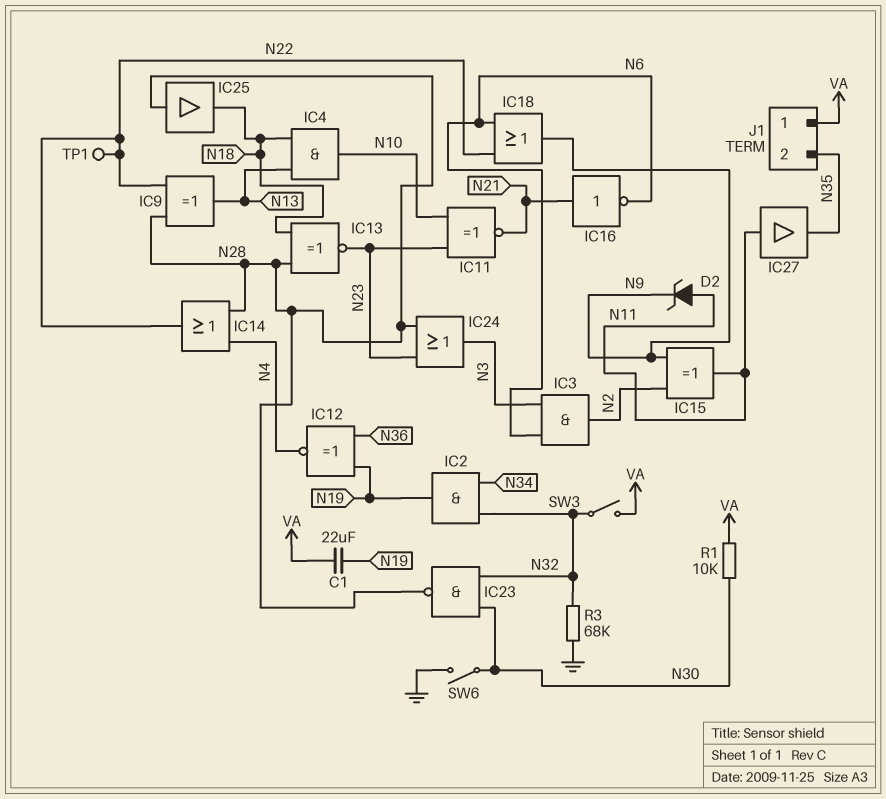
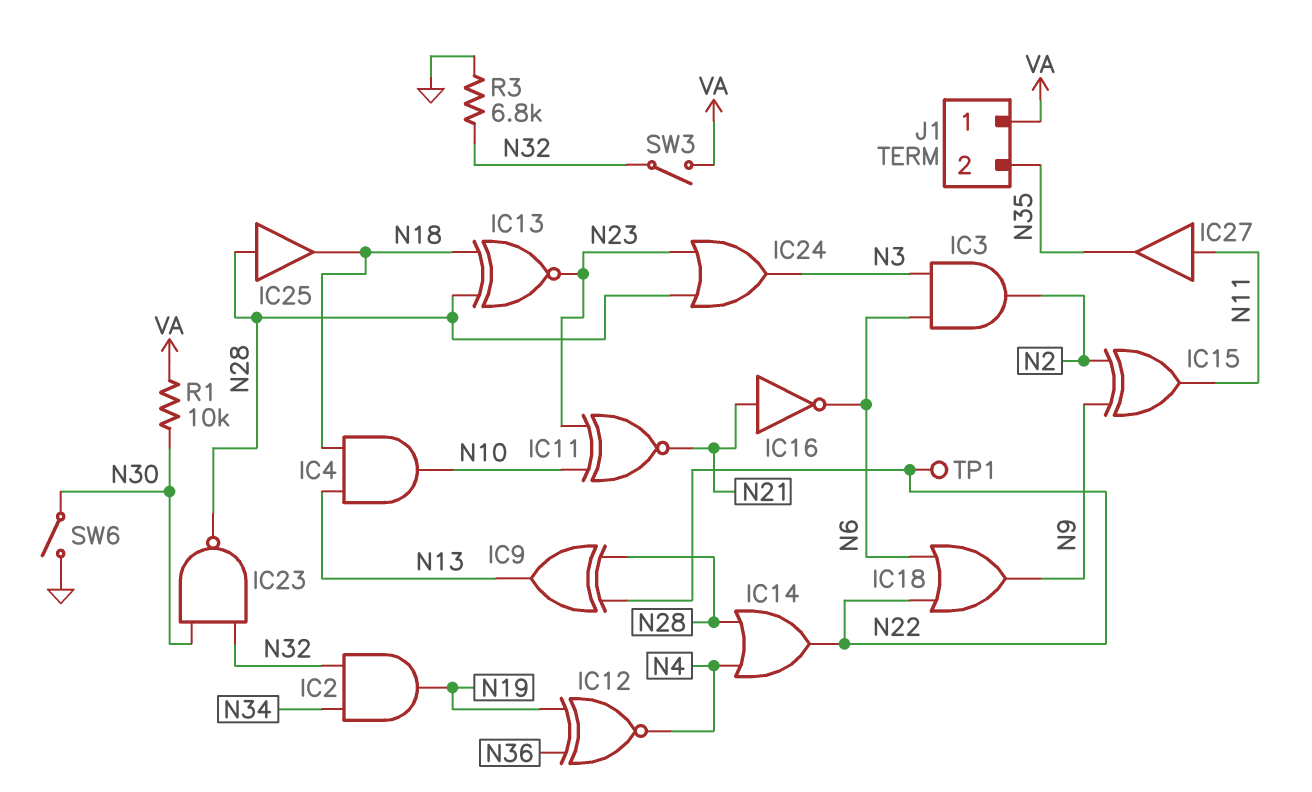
C1: 22uF (N19, VA) -> none
D2: zener (A N11, K N9) -> none
R3: 68k (GND, N32) -> 6.8k (GND, N32)

